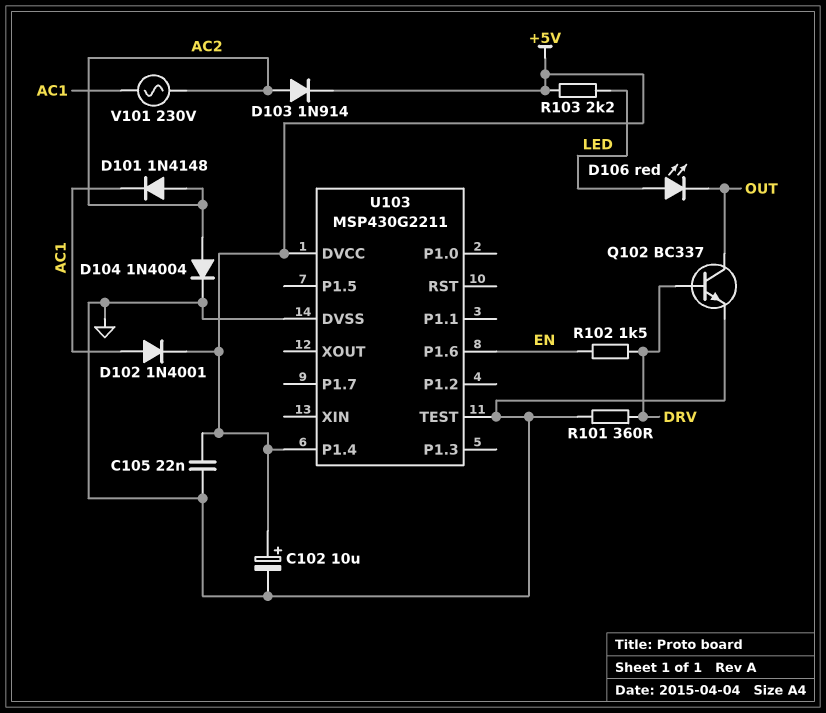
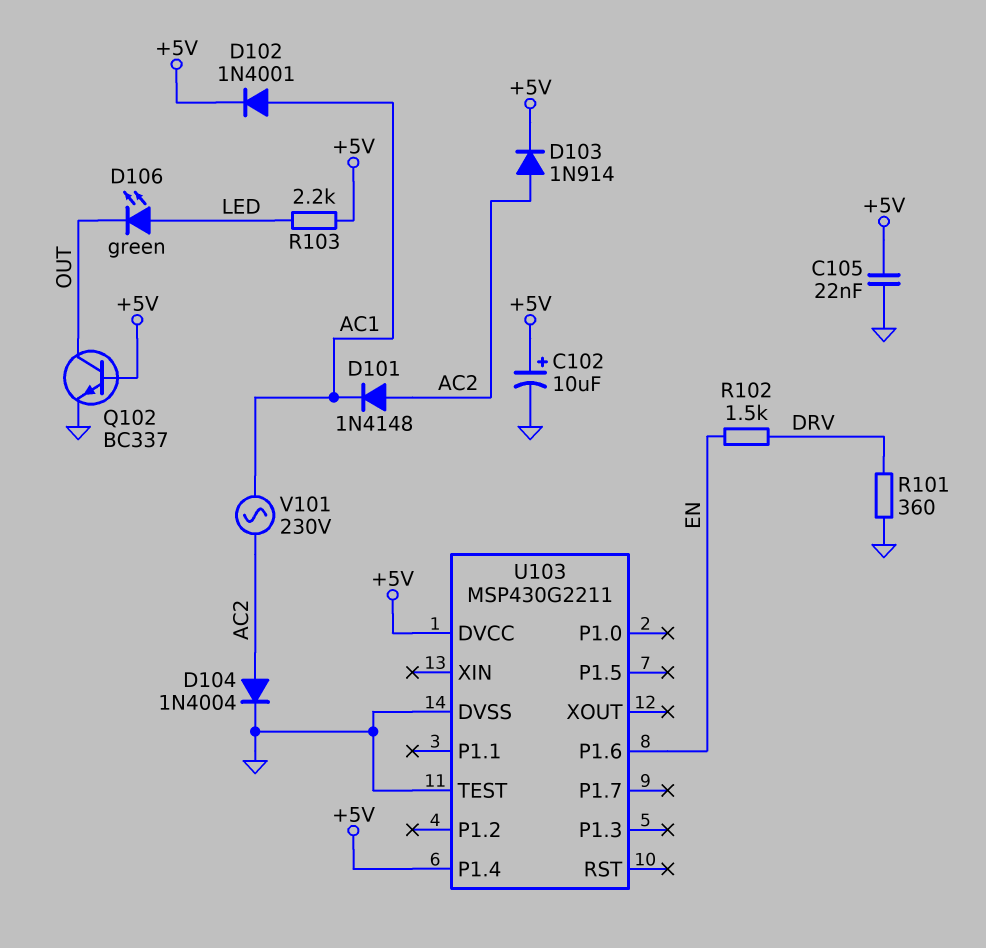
D106: LED red (A LED, K OUT) -> LED green (A LED, K OUT)
Q102: NPN BC337 (B DRV, C OUT, E GND) -> NPN BC337 (B +5V, C OUT, E GND)

